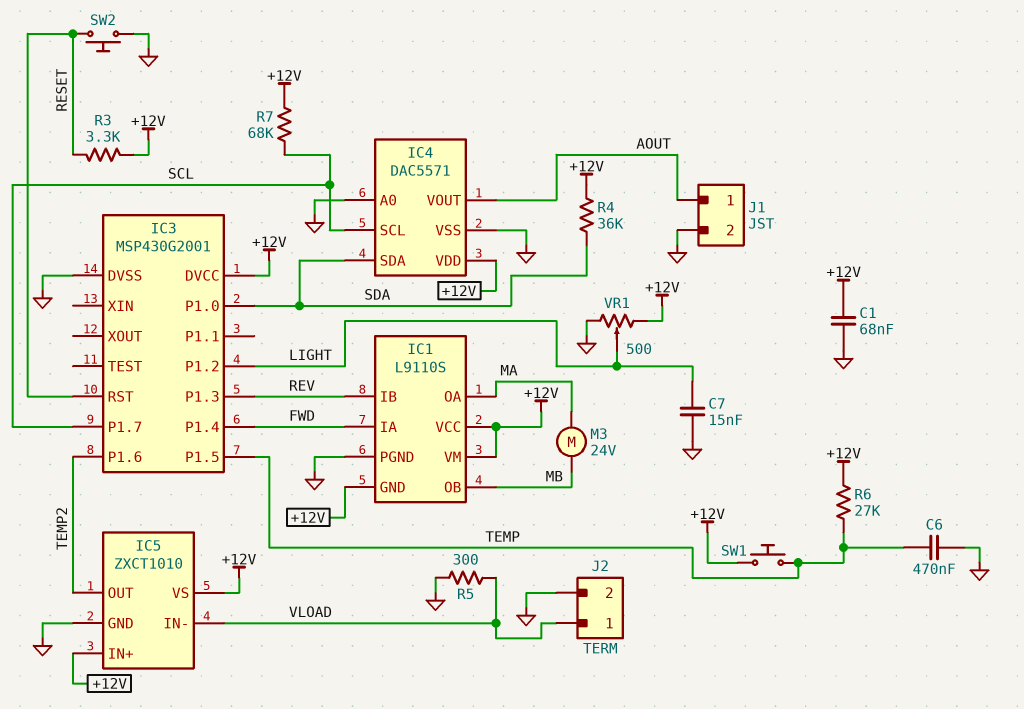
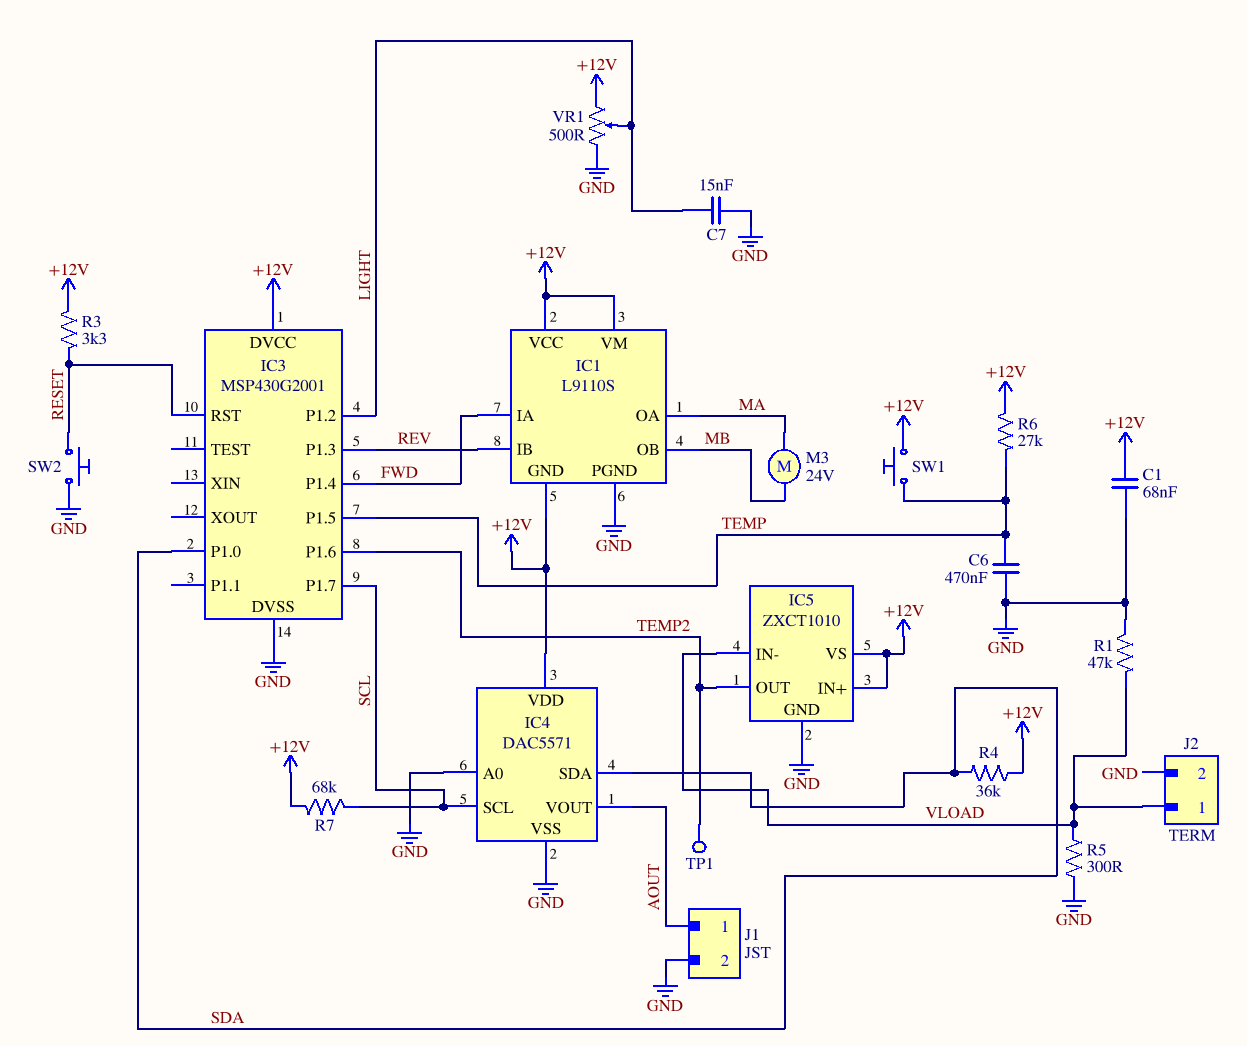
R1: none -> 47k (GND, VLOAD)
TP1: none -> test point (TEMP2)

